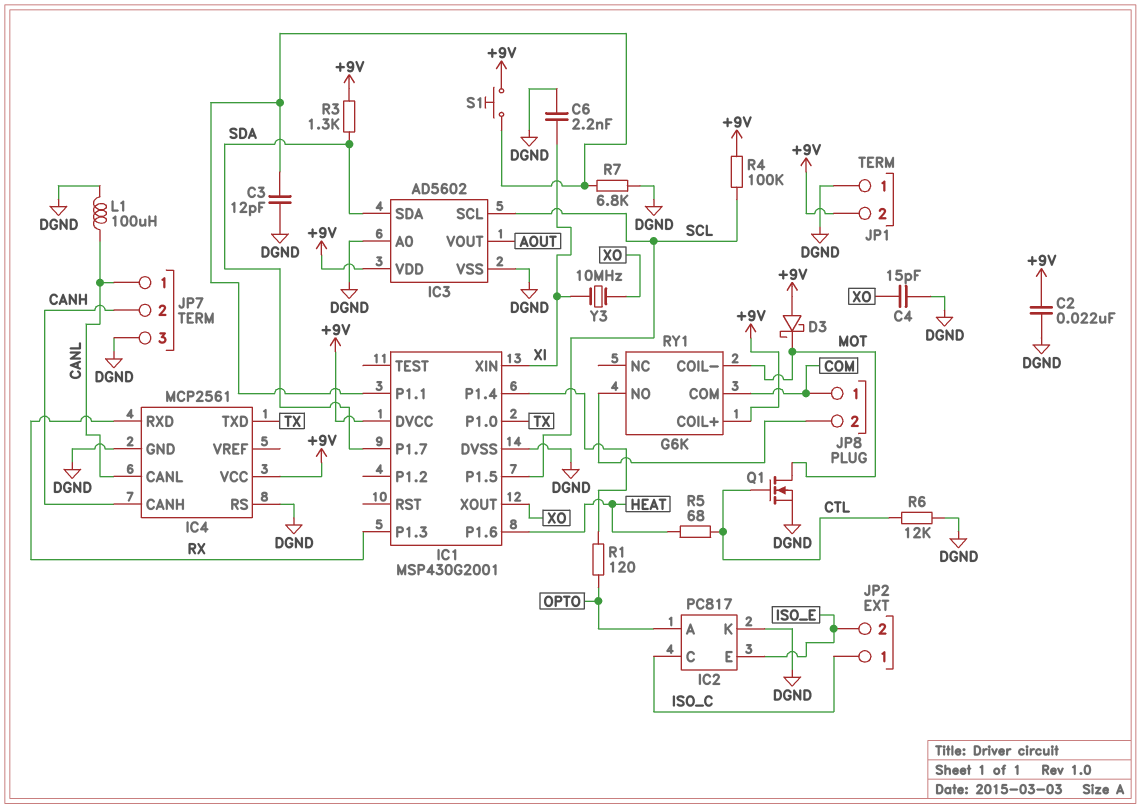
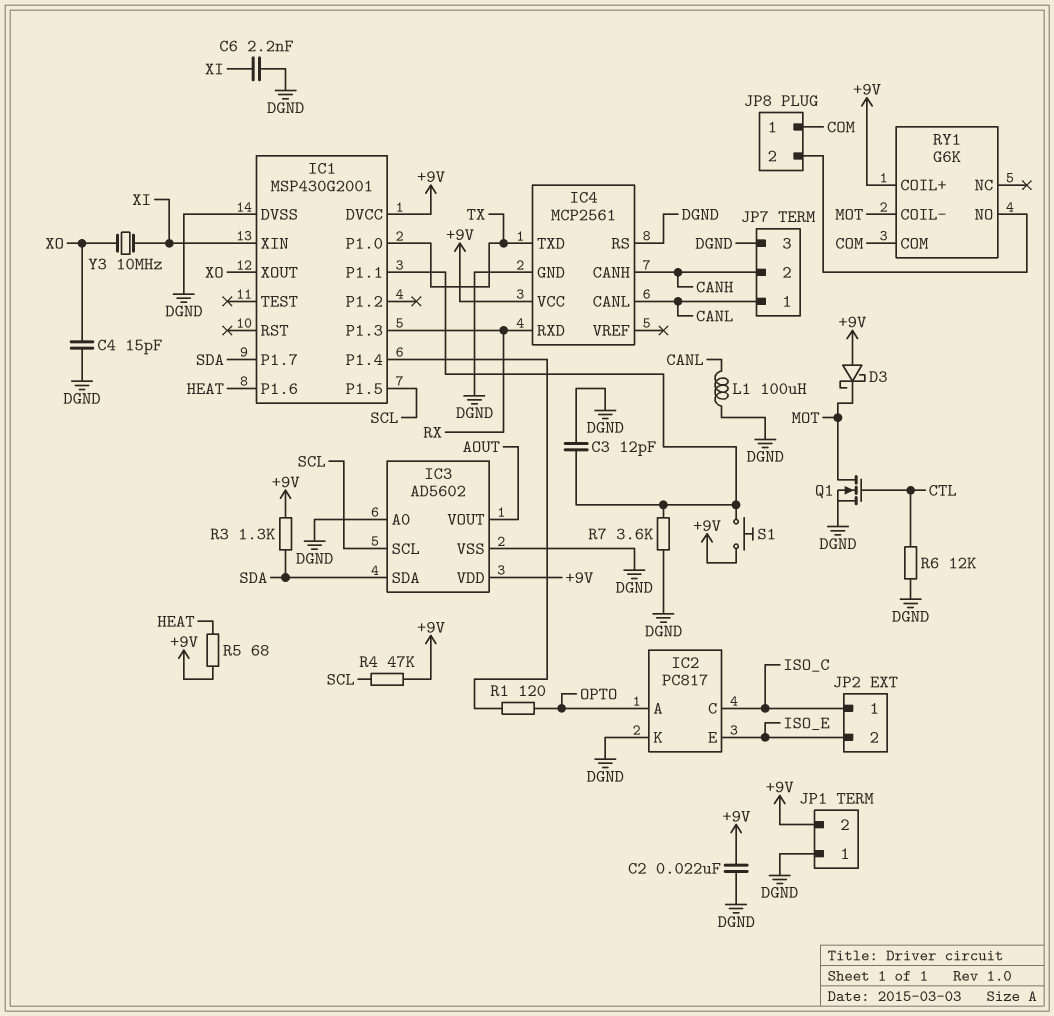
R4: 100k (+9V, SCL) -> 47k (+9V, SCL)
R5: 68 (CTL, HEAT) -> 68 (+9V, HEAT)
R7: 6.8k (DGND, IC1/P1.1) -> 3.6k (DGND, IC1/P1.1)

